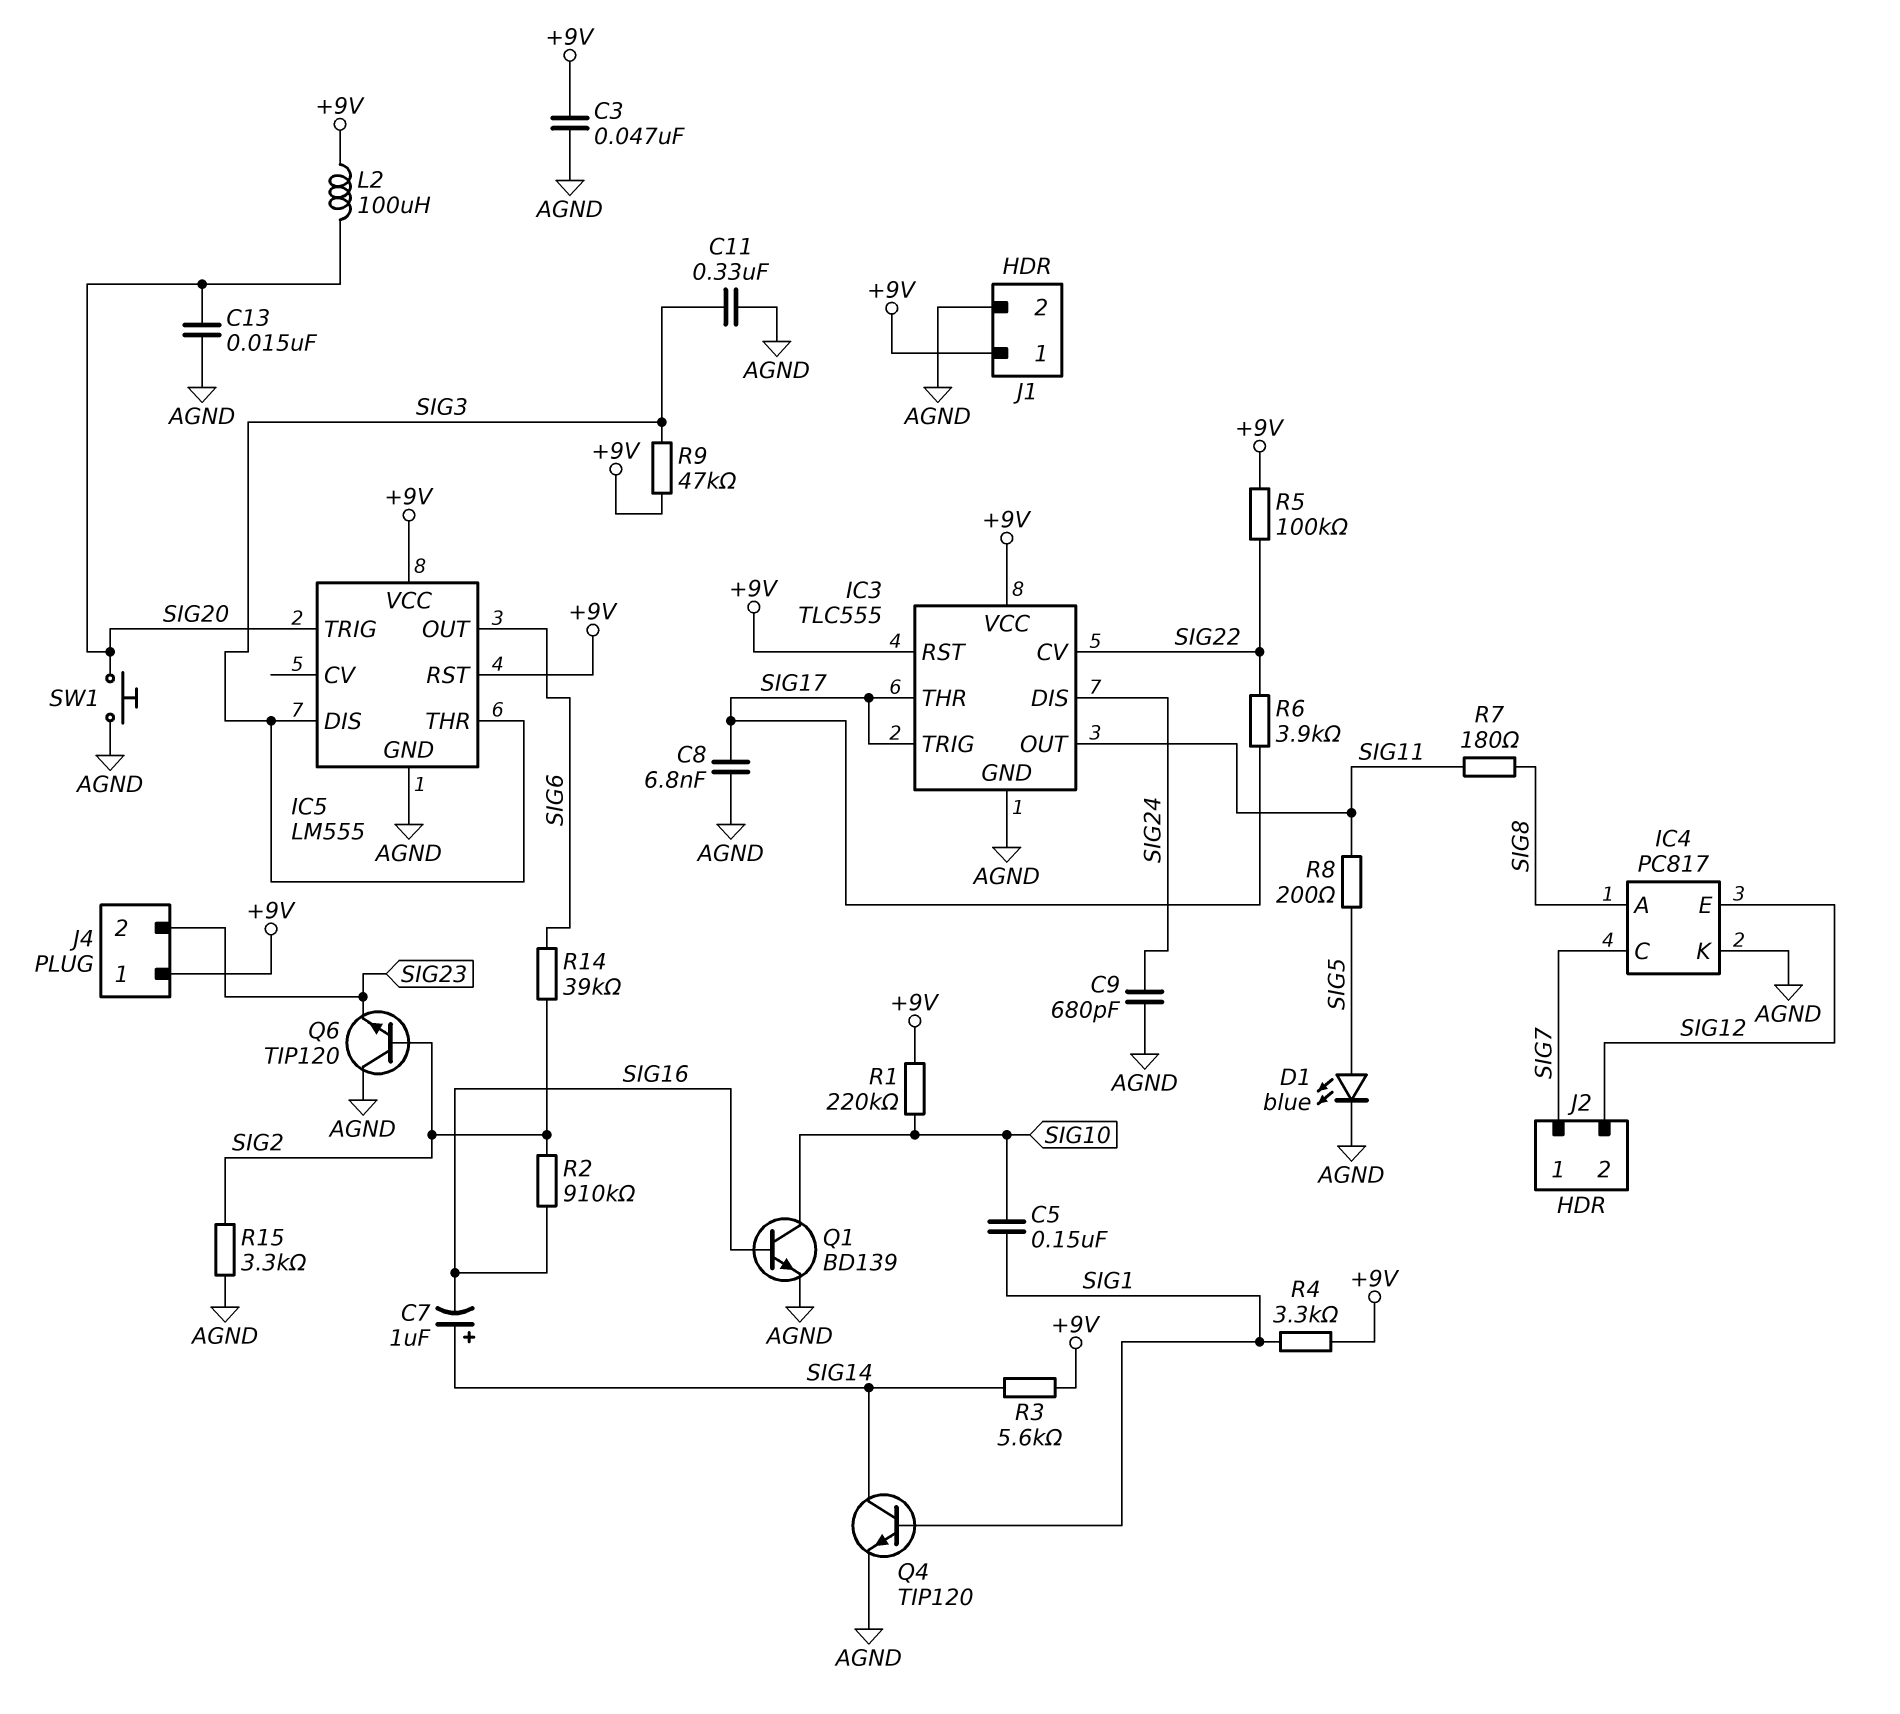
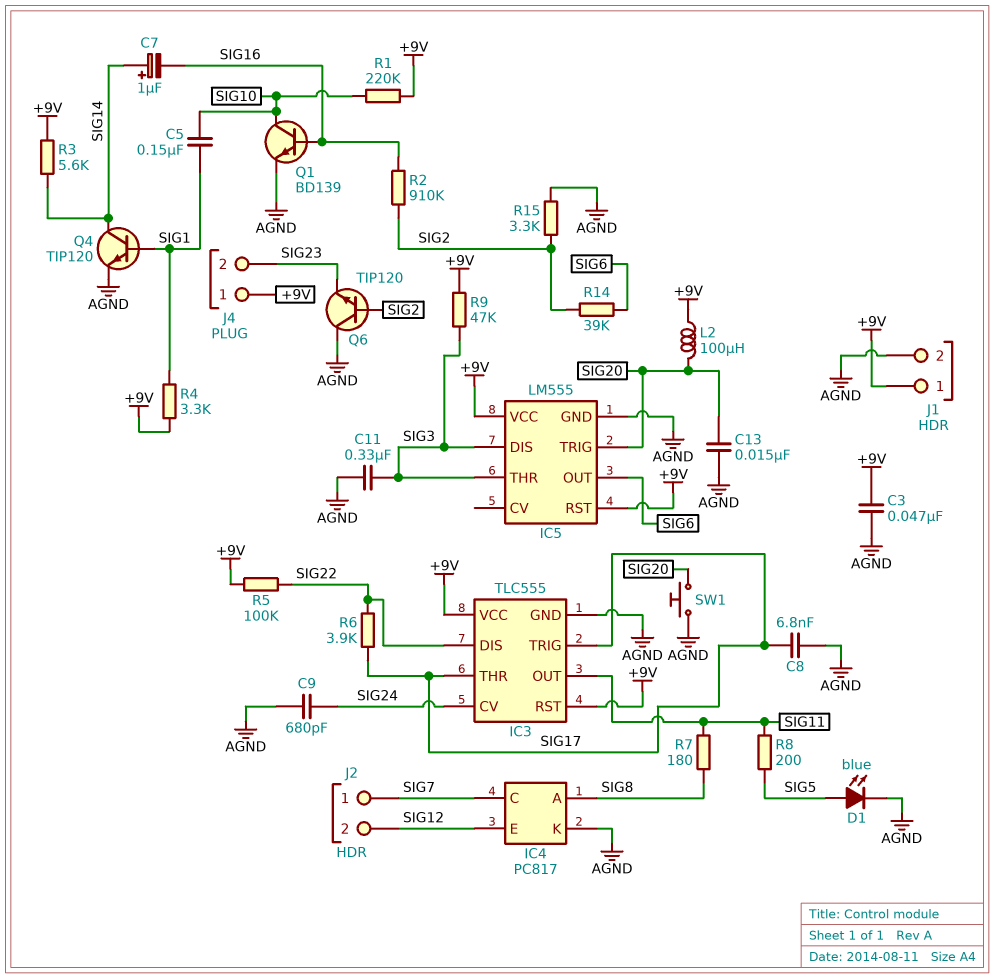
IC3 pin CV: SIG22 -> SIG24
IC3 pin DIS: SIG24 -> SIG22

